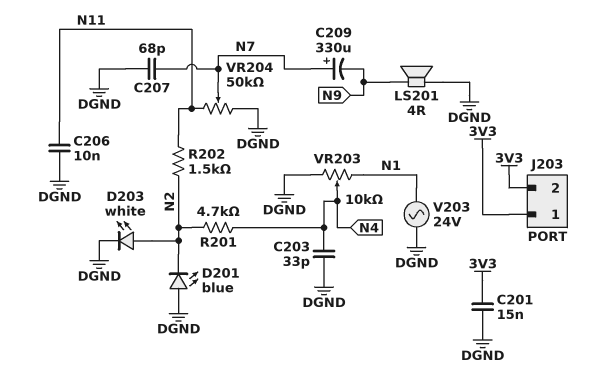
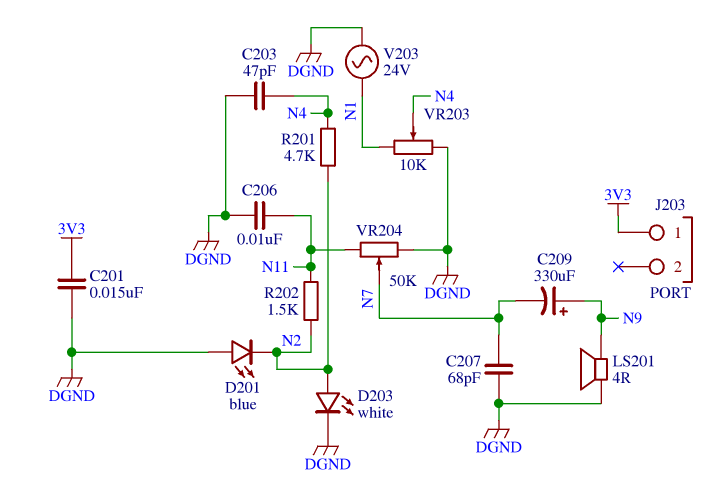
C203: 33pF (DGND, N4) -> 47pF (DGND, N4)
C209: 330uF (plus N7, minus N9) -> 330uF (plus N9, minus N7)
J203 pin 2: 3V3 -> none

